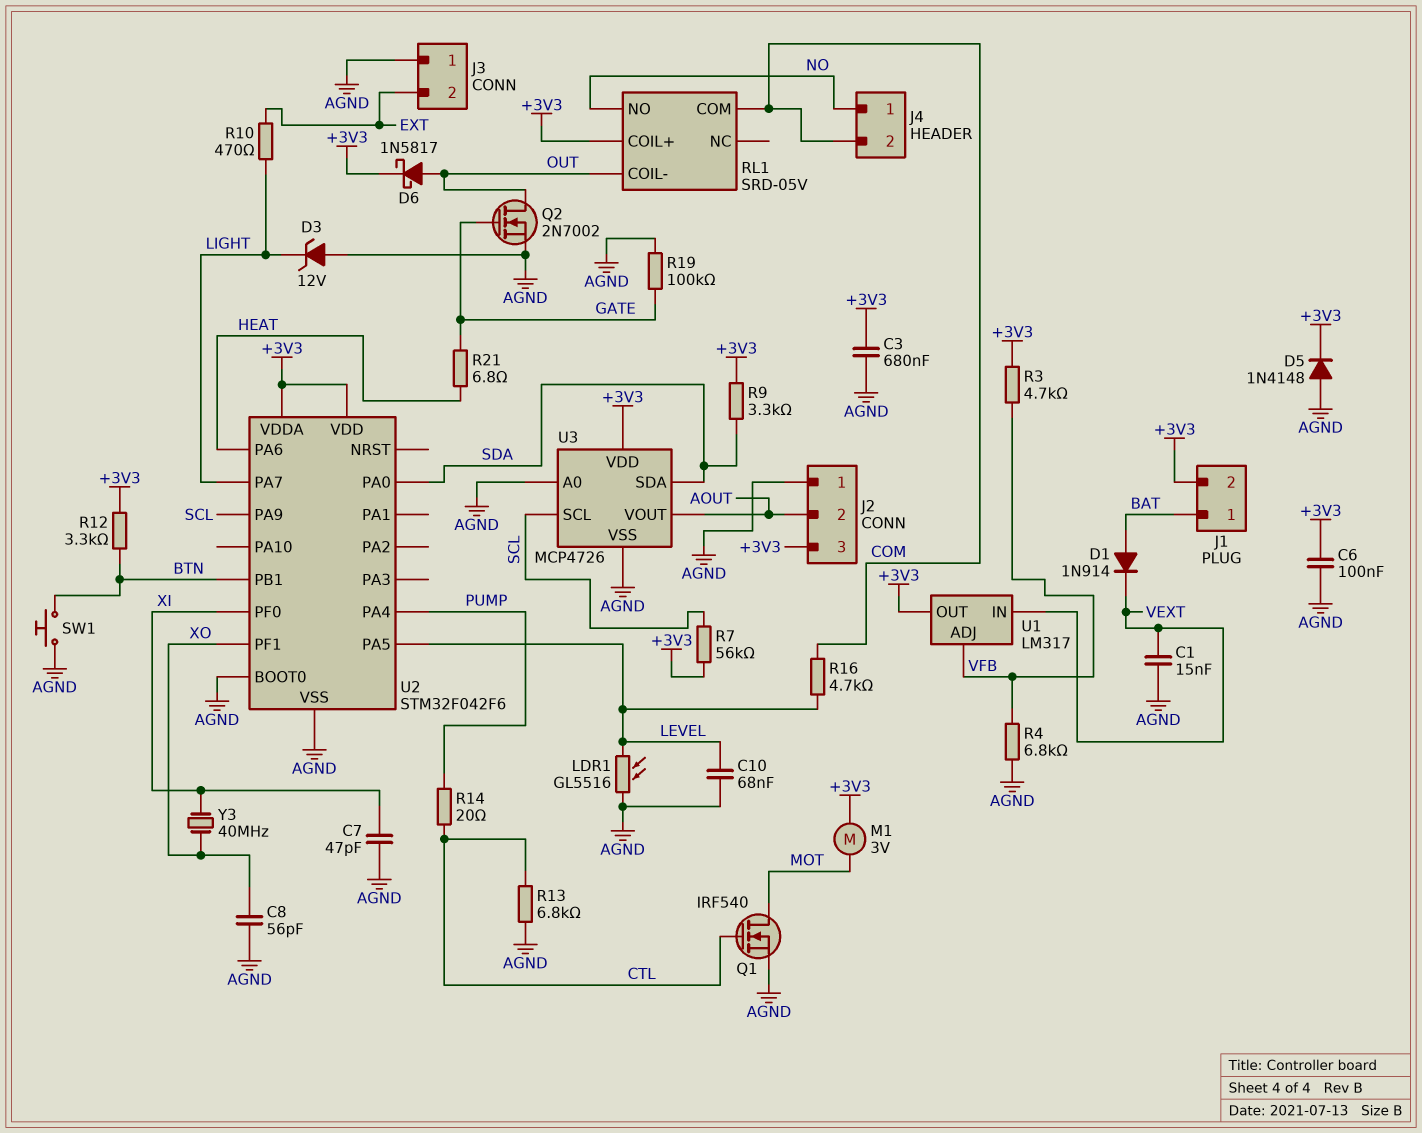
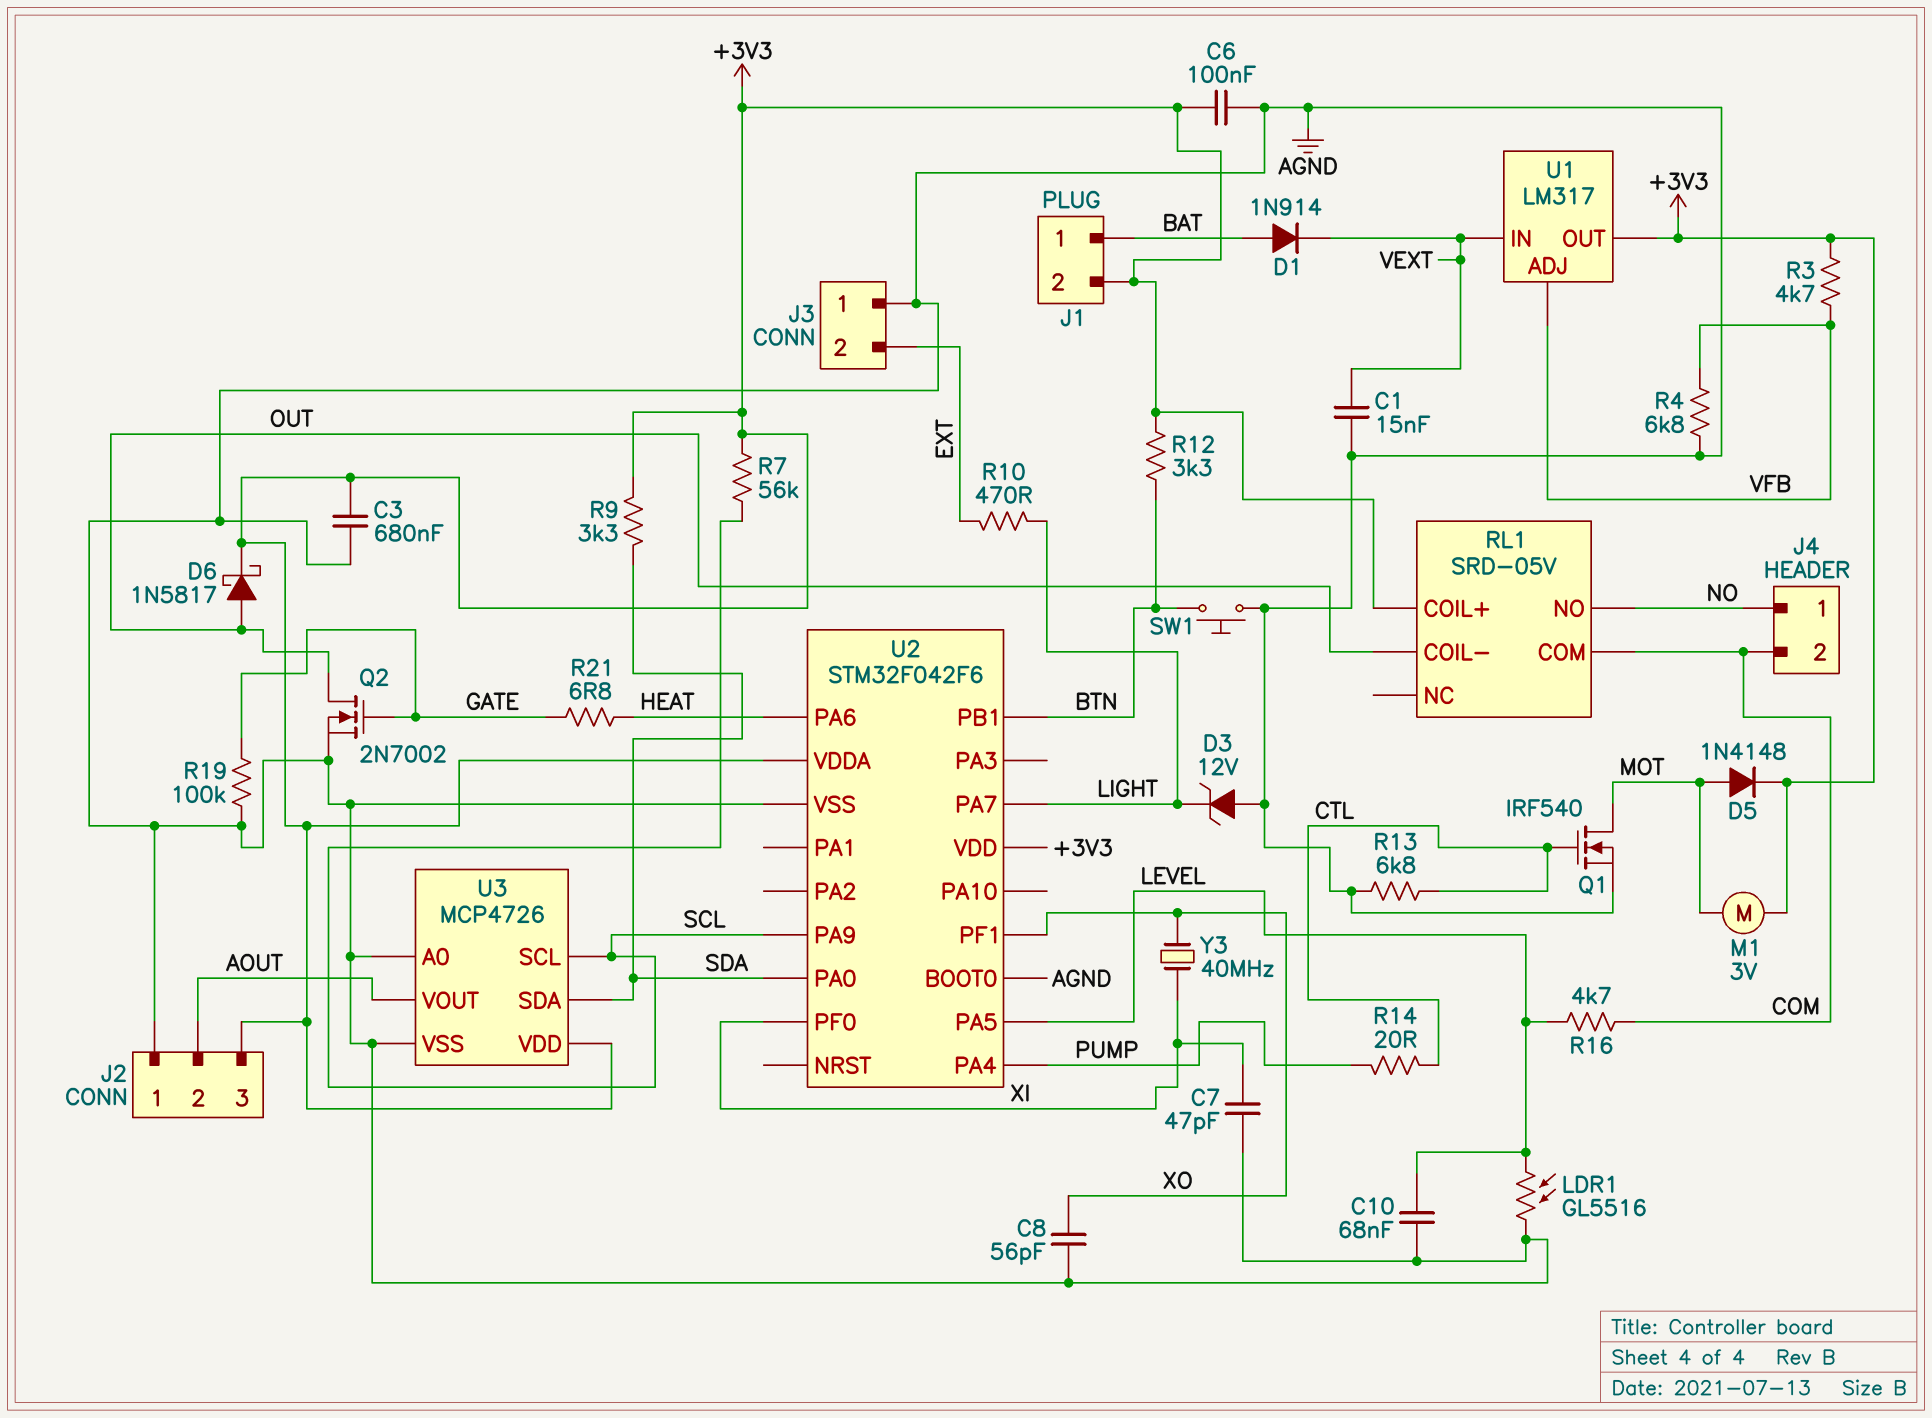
D5: diode 1N4148 (A AGND, K +3V3) -> diode 1N4148 (A MOT, K +3V3)

